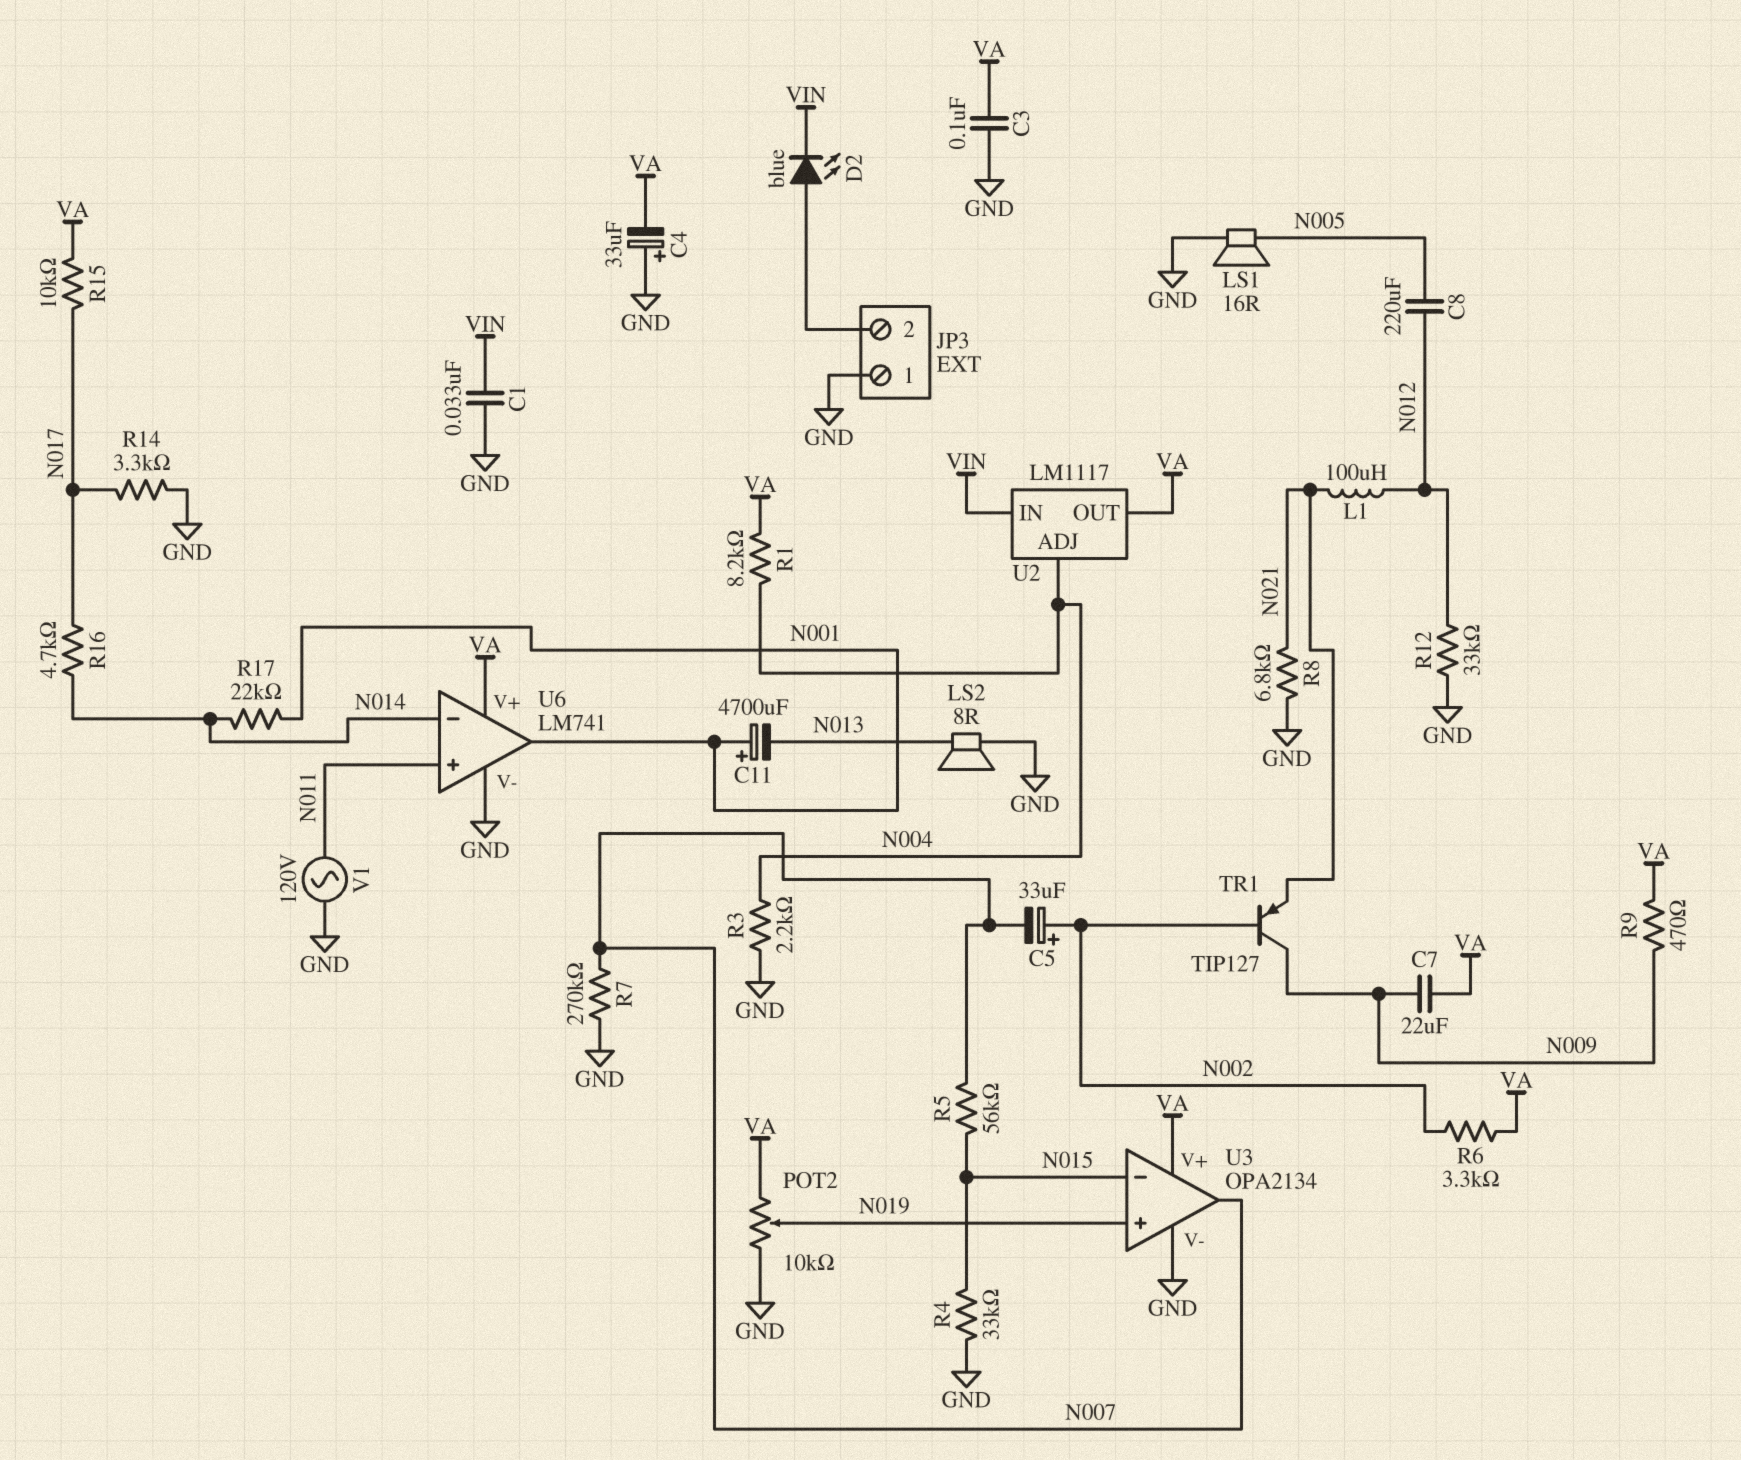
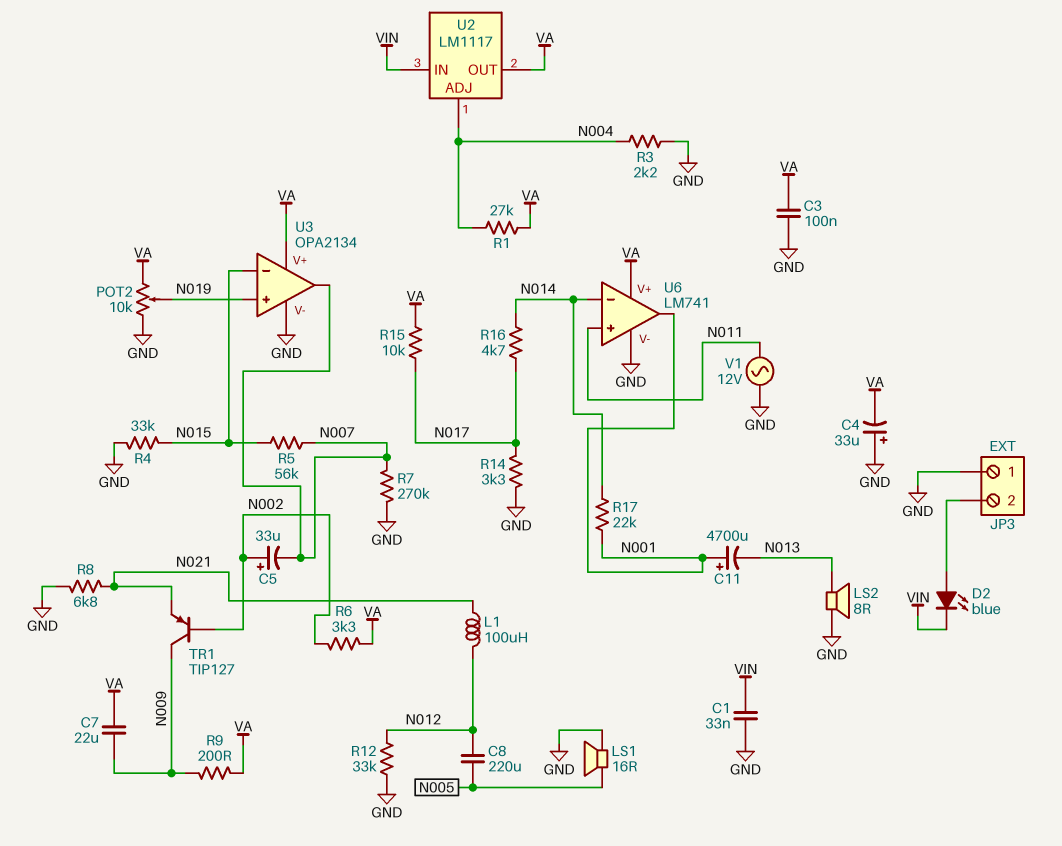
R1: 8.2k (N004, VA) -> 27k (N004, VA)
R9: 470 (N009, VA) -> 200 (N009, VA)
V1: AC 120V (GND, N011) -> AC 12V (GND, N011)

